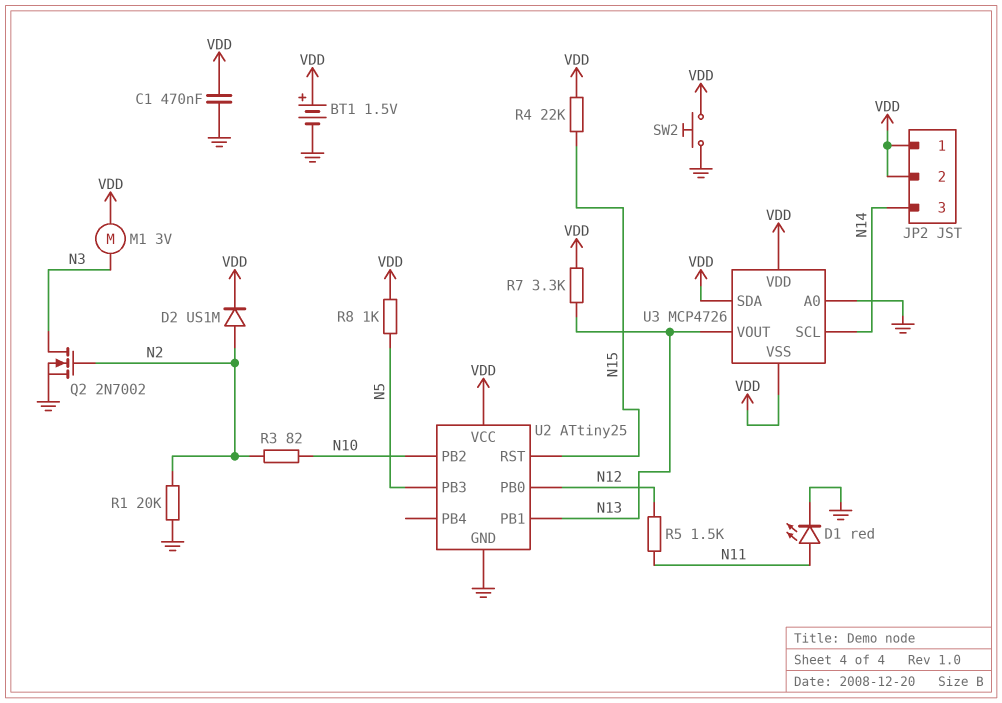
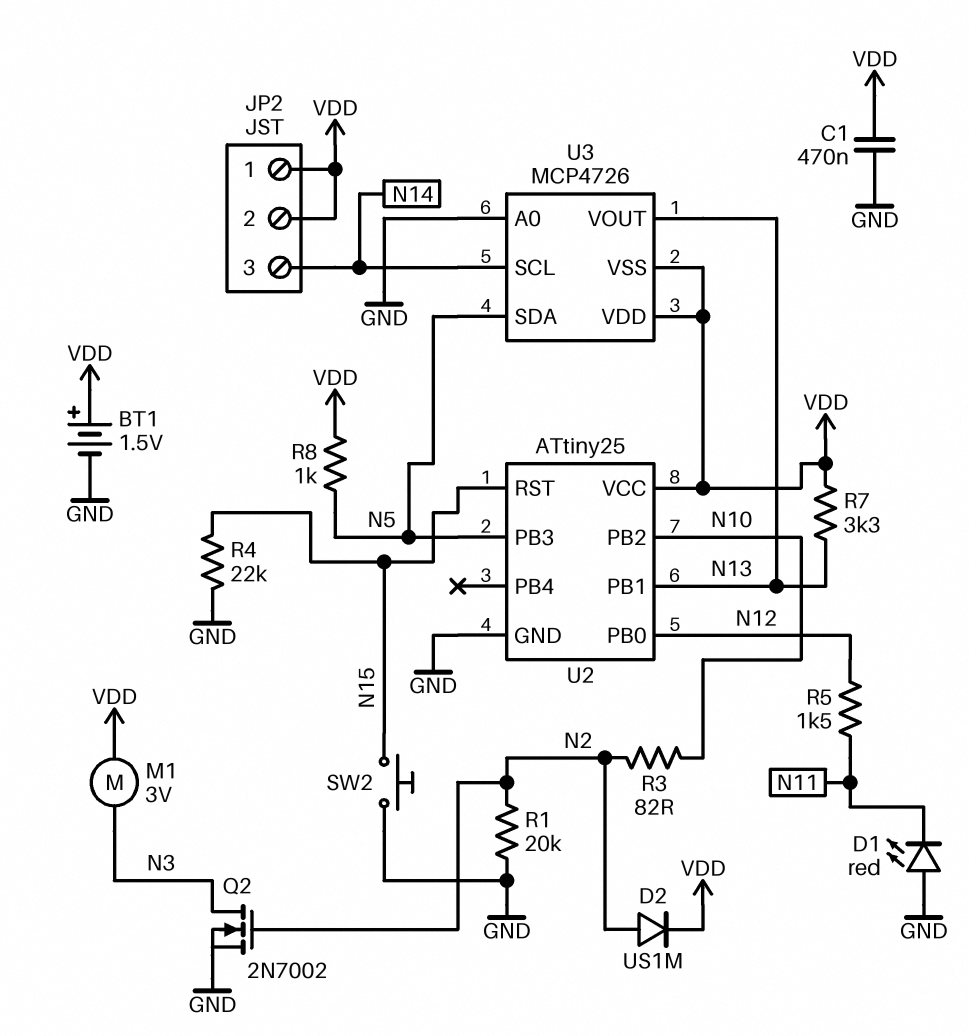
D1: LED red (A N11, K GND) -> LED red (A GND, K N11)
R4: 22k (N15, VDD) -> 22k (GND, N15)
SW2: button (GND, VDD) -> button (GND, N15)
U3 pin SDA: VDD -> N5

